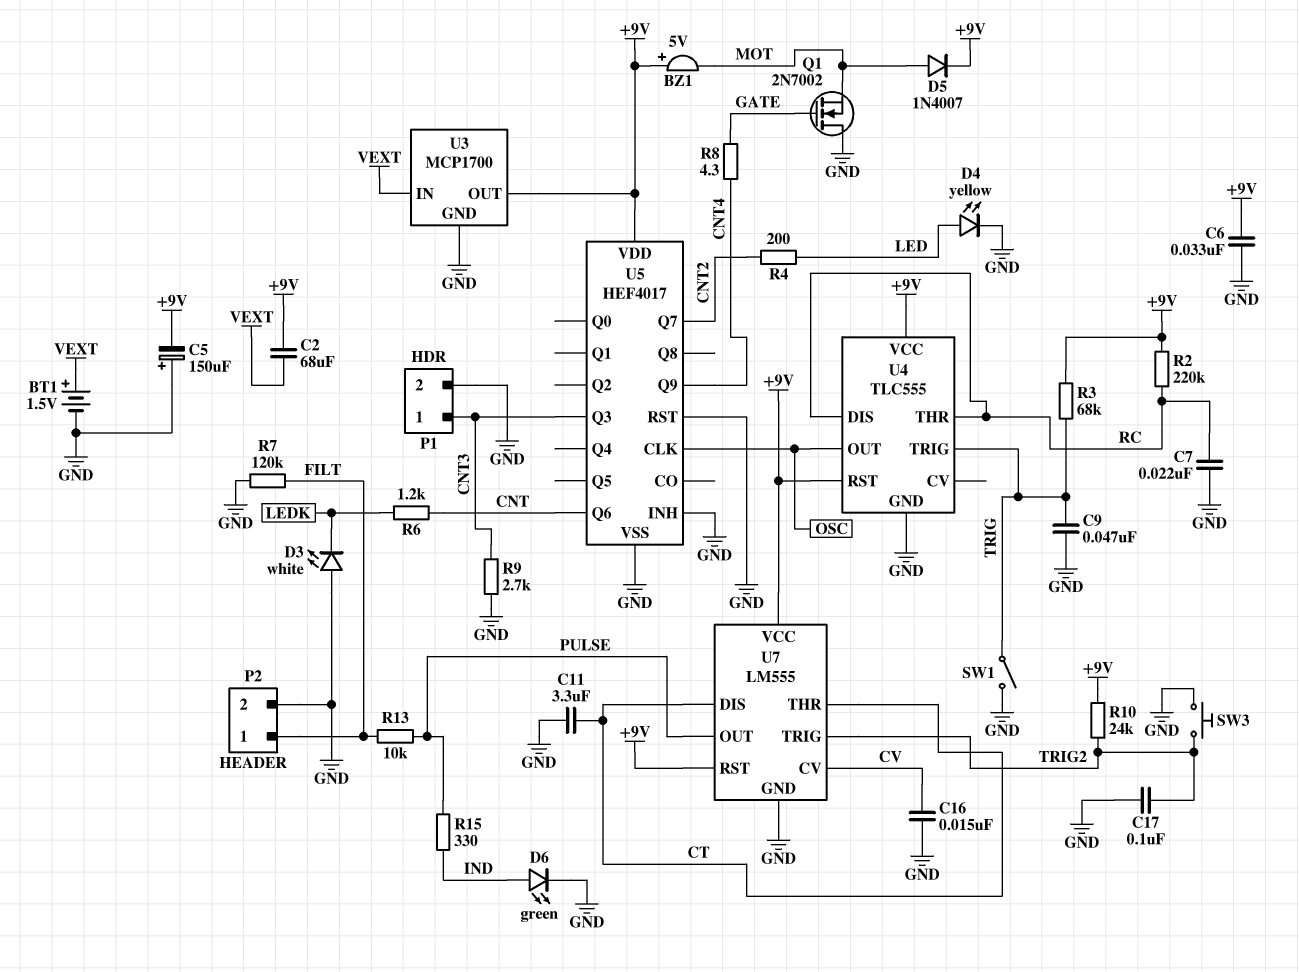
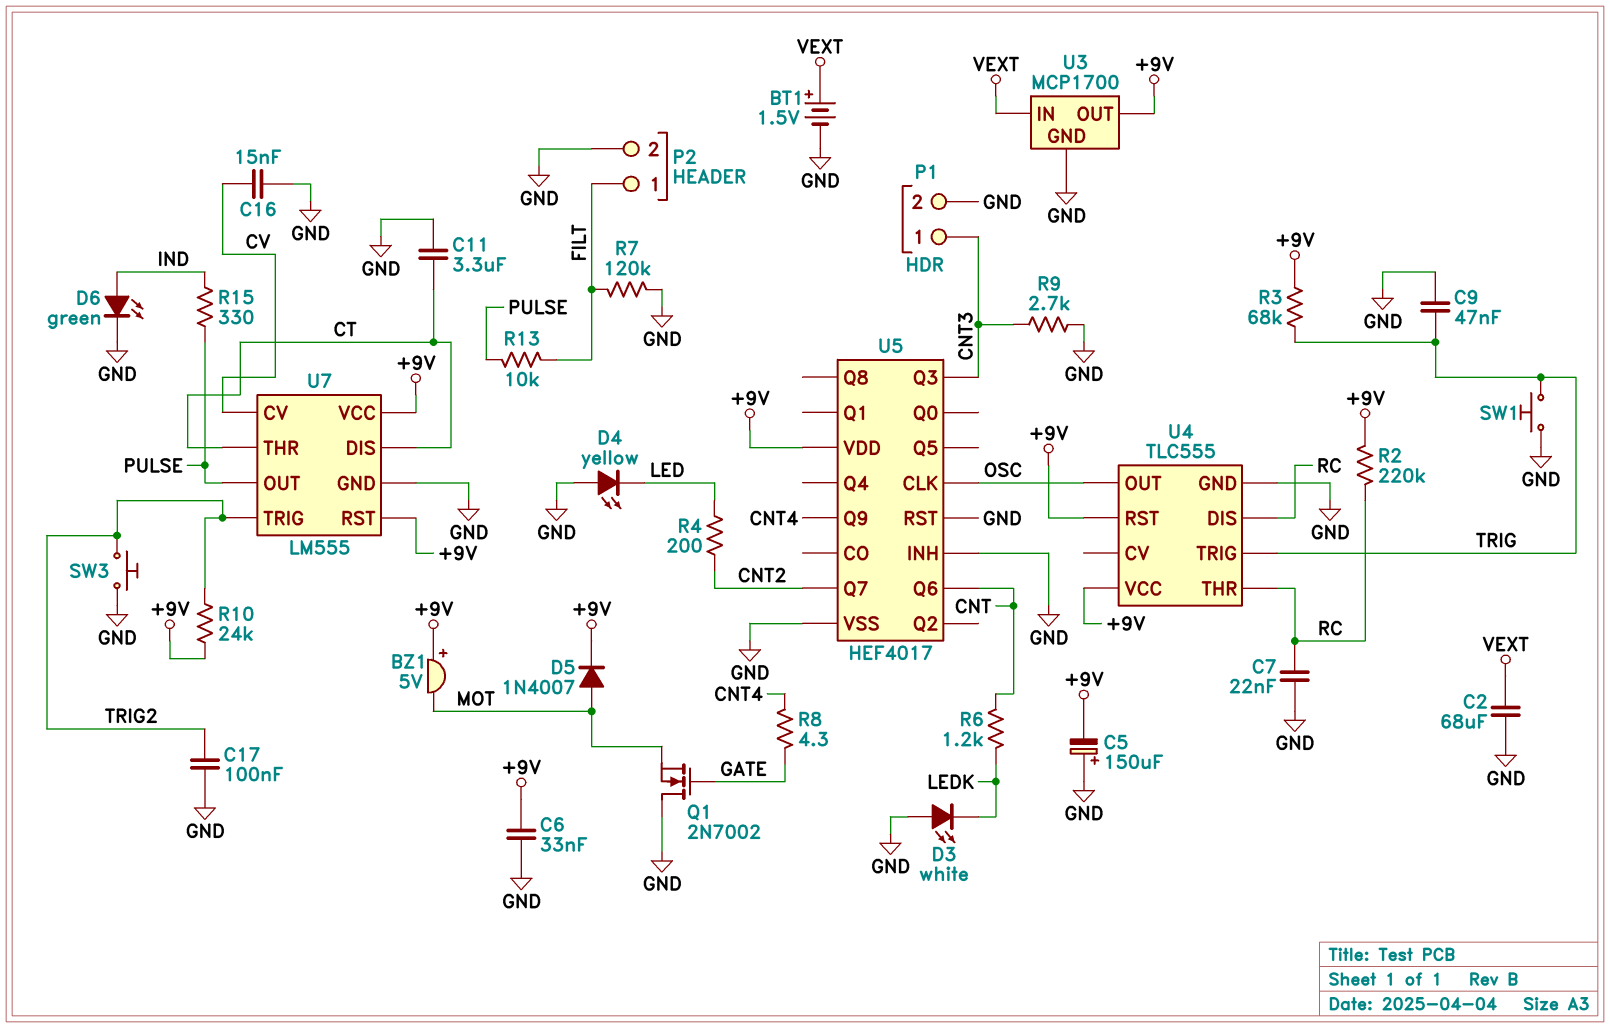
C2: 68uF (+9V, VEXT) -> 68uF (GND, VEXT)
D4: LED yellow (A LED, K GND) -> LED yellow (A GND, K LED)
SW1: switch (GND, TRIG) -> button (GND, TRIG)

